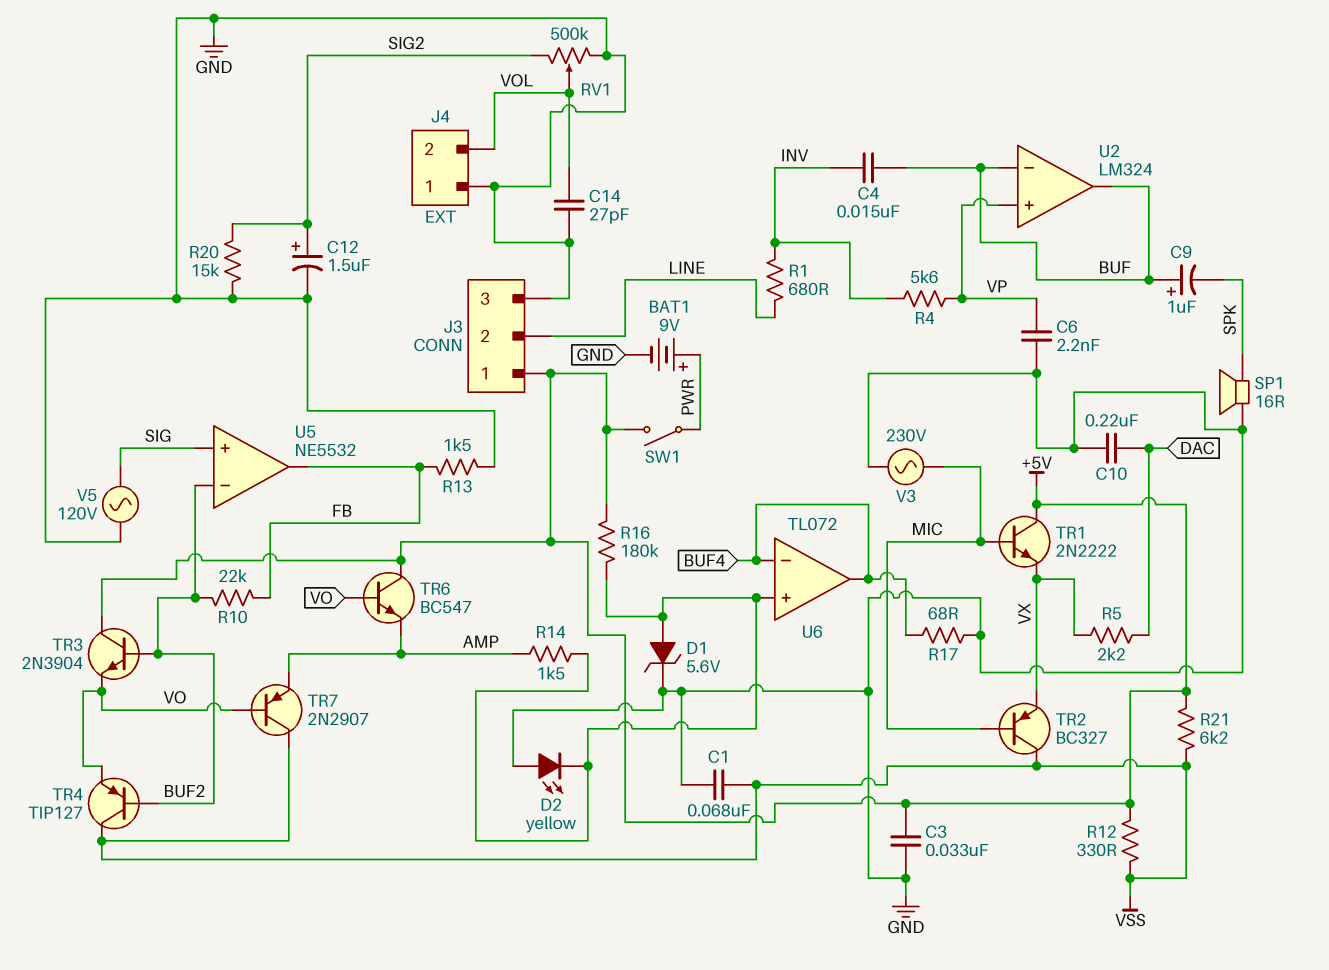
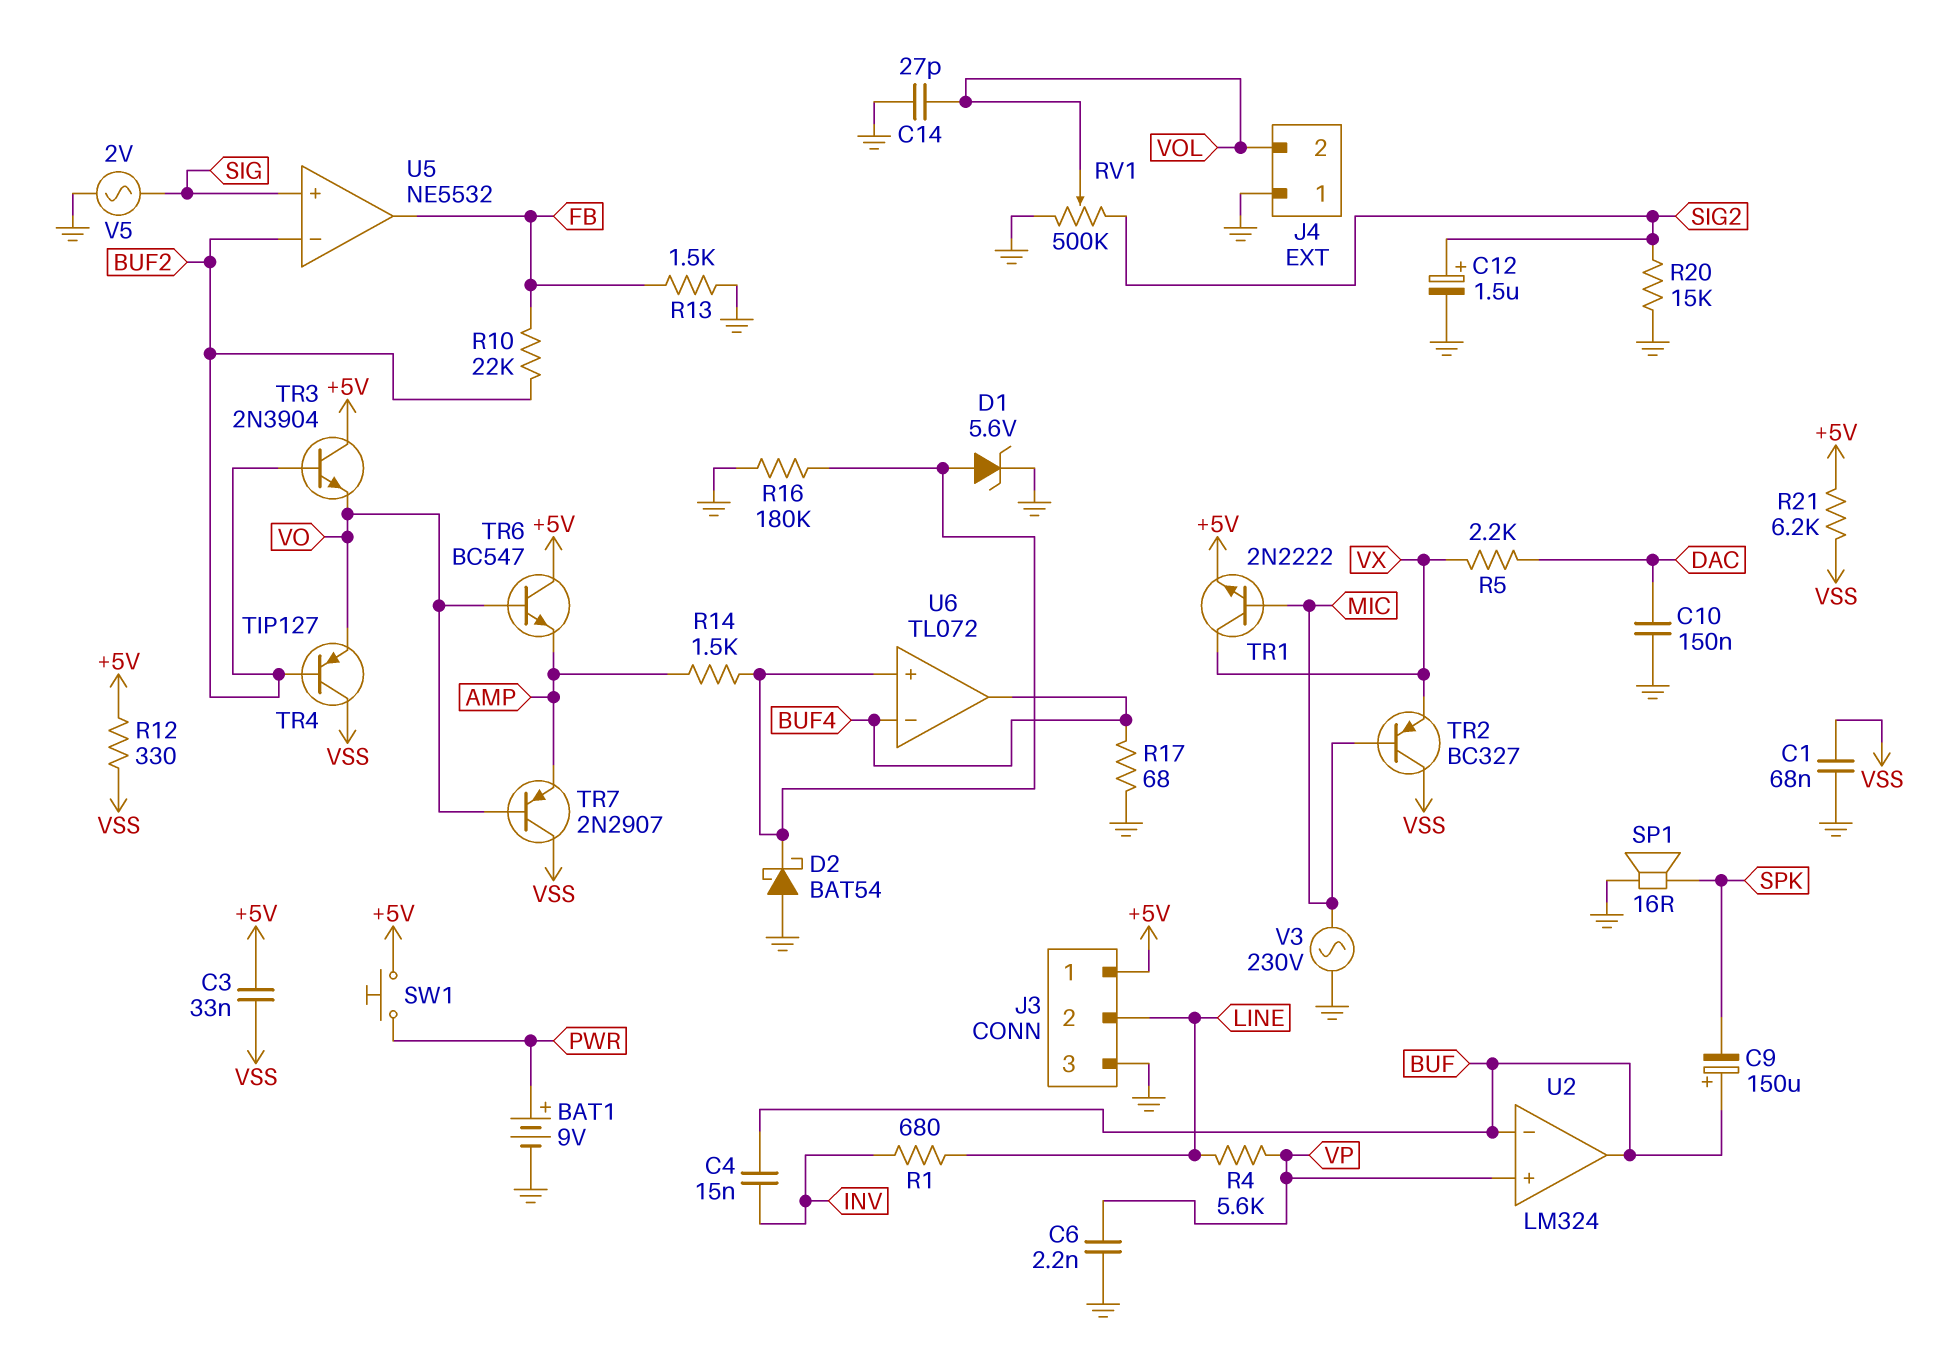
C3: 33nF (+5V, GND) -> 33nF (+5V, VSS)
C9: 1uF (plus BUF, minus SPK) -> 150uF (plus BUF, minus SPK)
C10: 220nF (DAC, GND) -> 150nF (DAC, GND)
D2: LED yellow (A GND, K U6/in+) -> schottky BAT54 (A GND, K U6/in+)
R4: 5.6k (INV, VP) -> 5.6k (LINE, VP)
R16: 180k (+5V, U6/in+) -> 180k (GND, U6/in+)
SW1: switch (+5V, PWR) -> button (+5V, PWR)
TR1: NPN 2N2222 (B MIC, C +5V, E VX) -> NPN 2N2222 (B MIC, C VX, E +5V)
V5: AC 120V (GND, SIG) -> AC 2V (GND, SIG)

